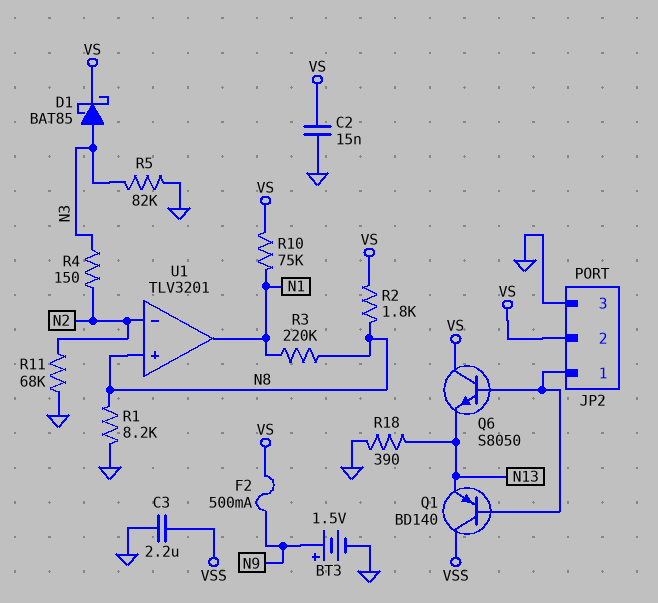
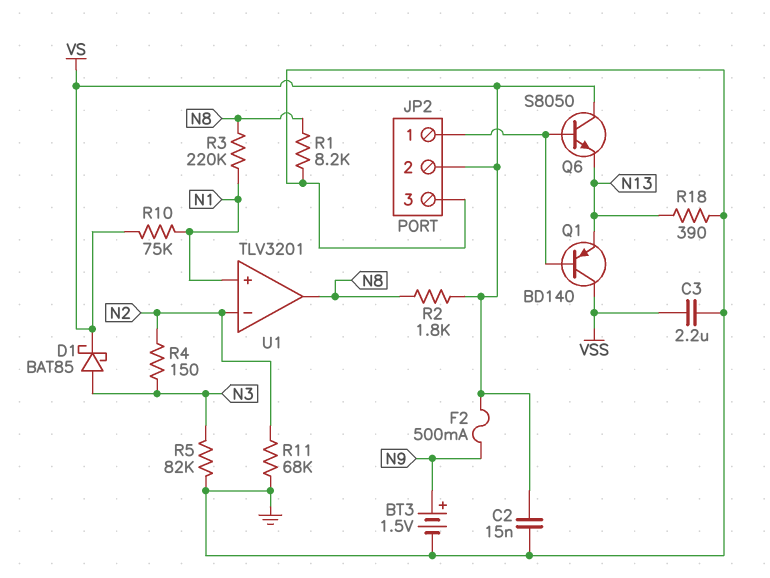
U1 pin in+: N8 -> N1
U1 pin out: N1 -> N8

